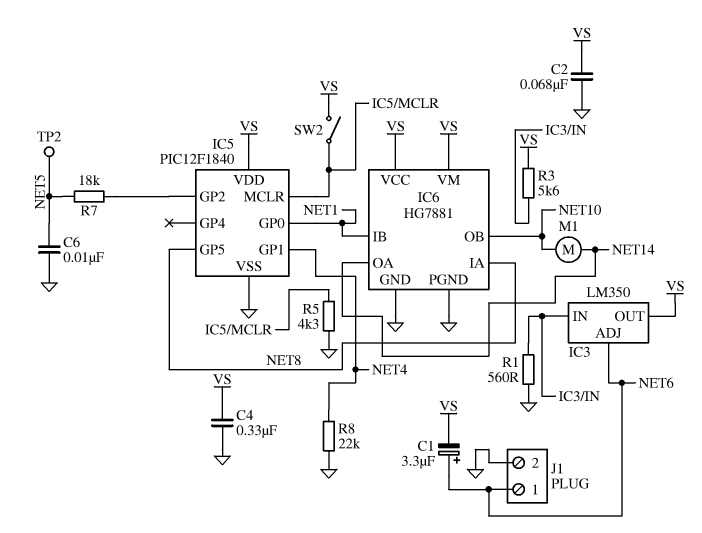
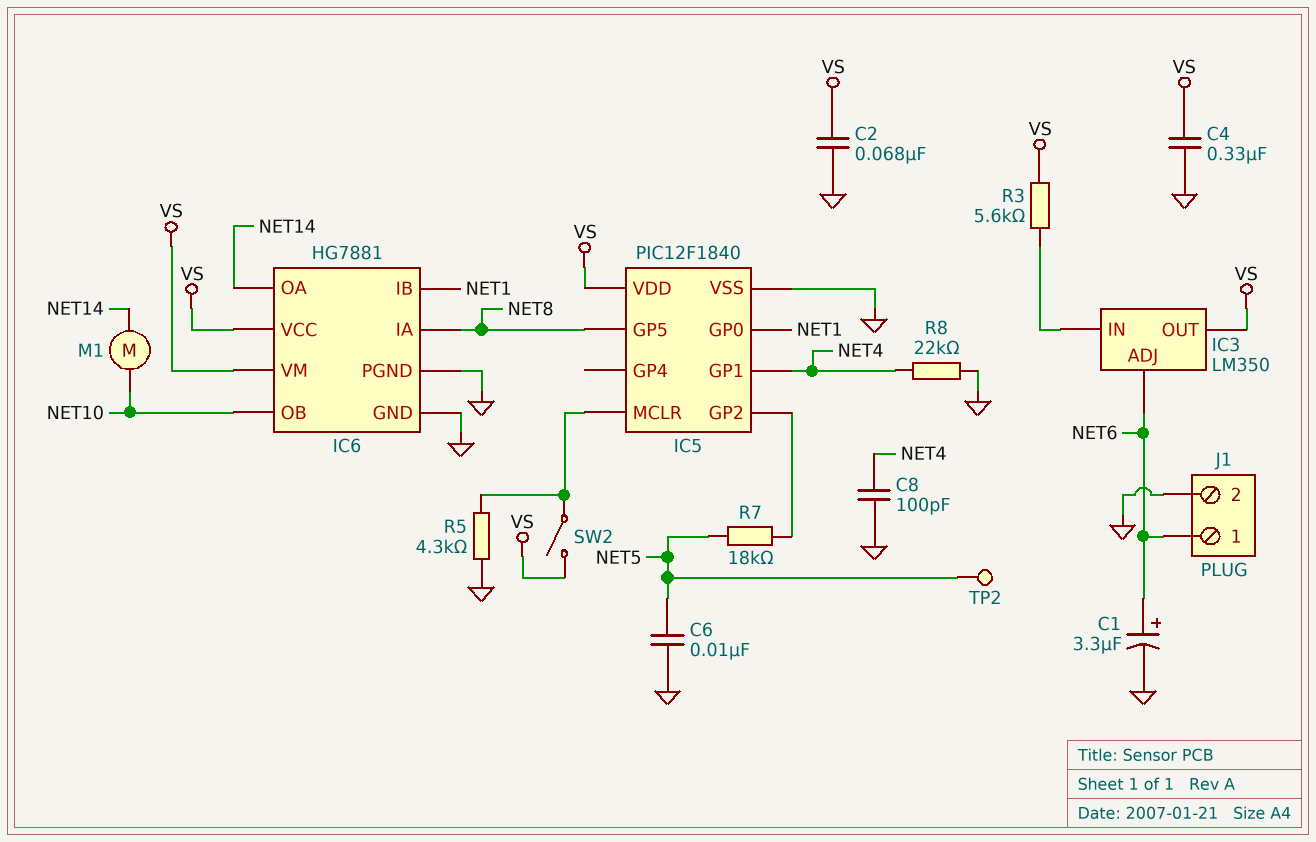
C1: 3.3uF (plus NET6, minus VS) -> 3.3uF (plus NET6, minus GND)
C8: none -> 100pF (GND, NET4)
R1: 560 (GND, IC3/IN) -> none

